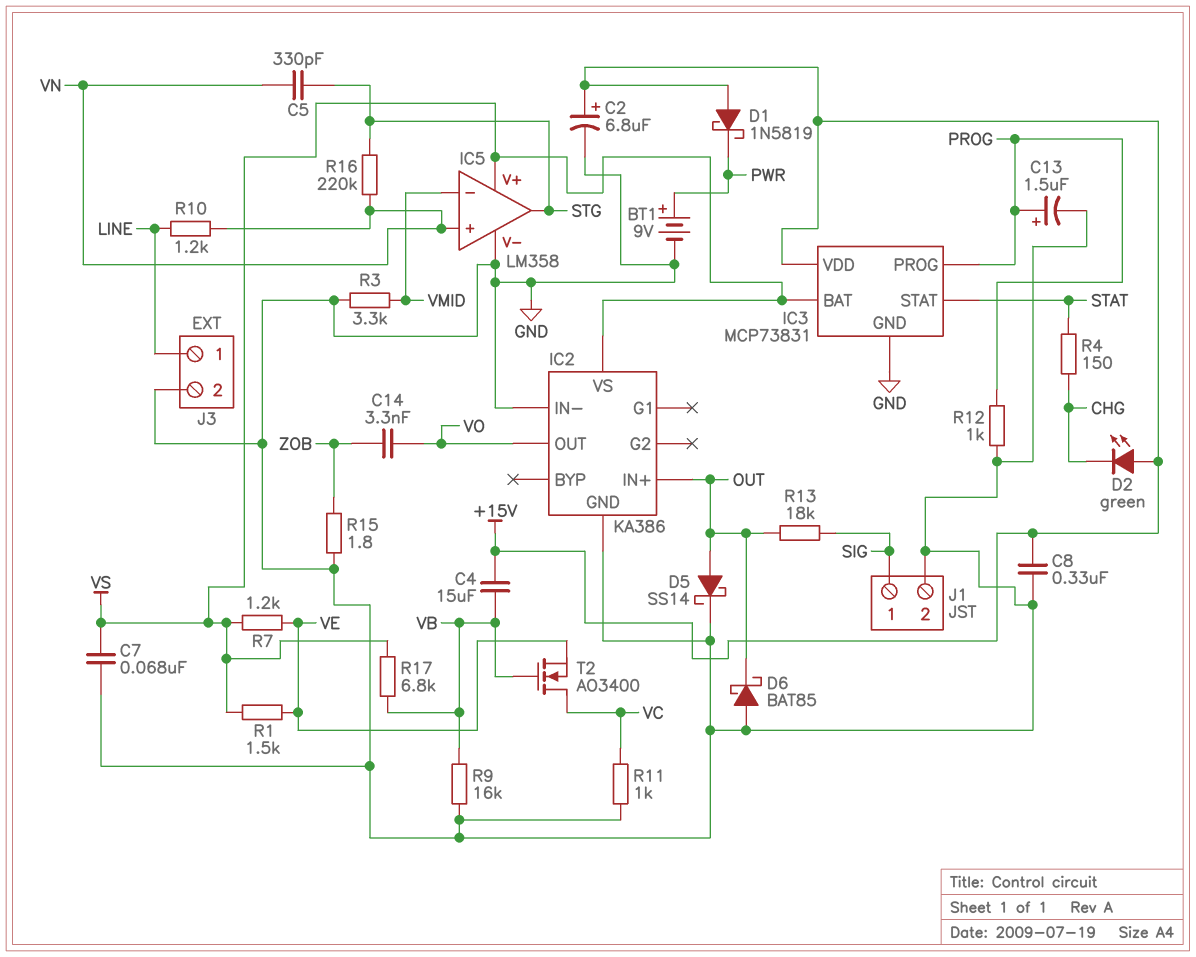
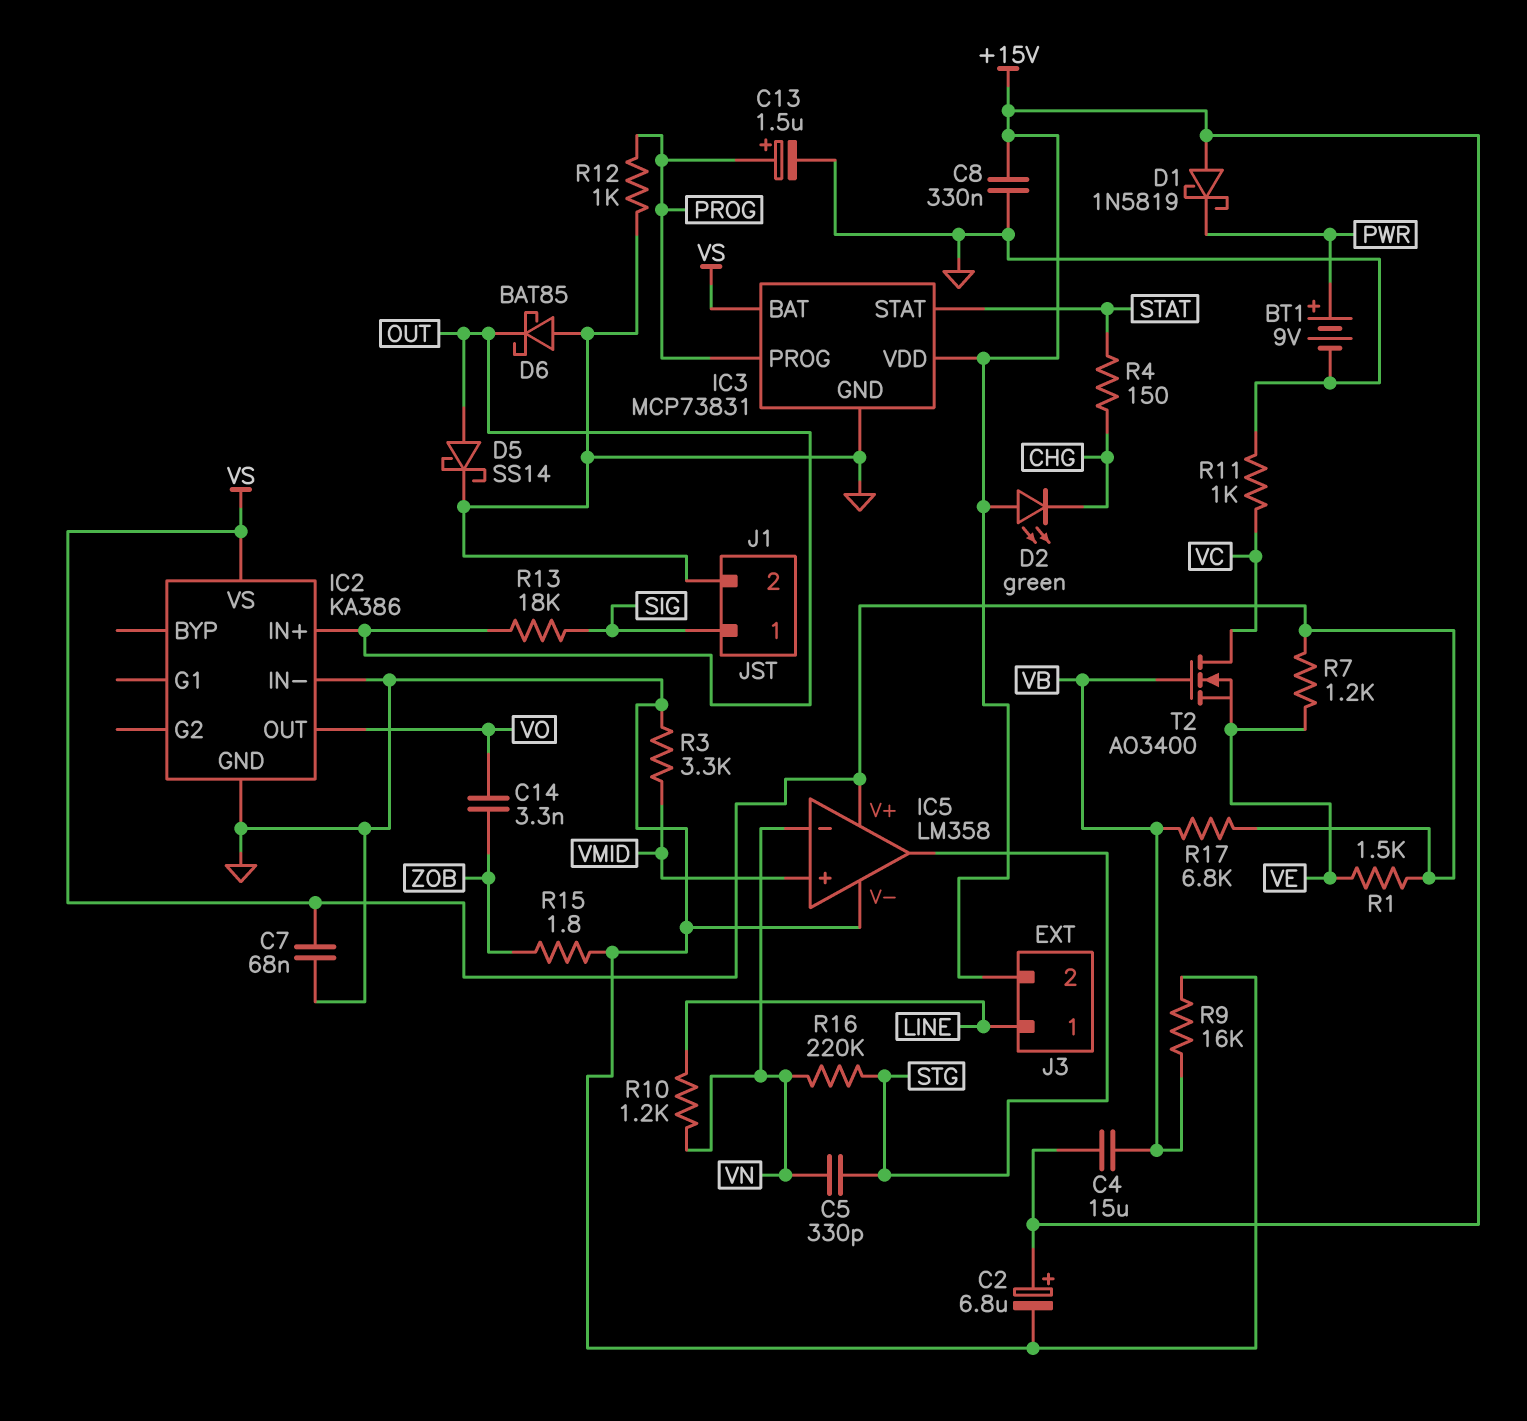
IC5 pin in+: VN -> VMID
IC5 pin in-: VMID -> VN
J3 pin 2: GND -> +15V

